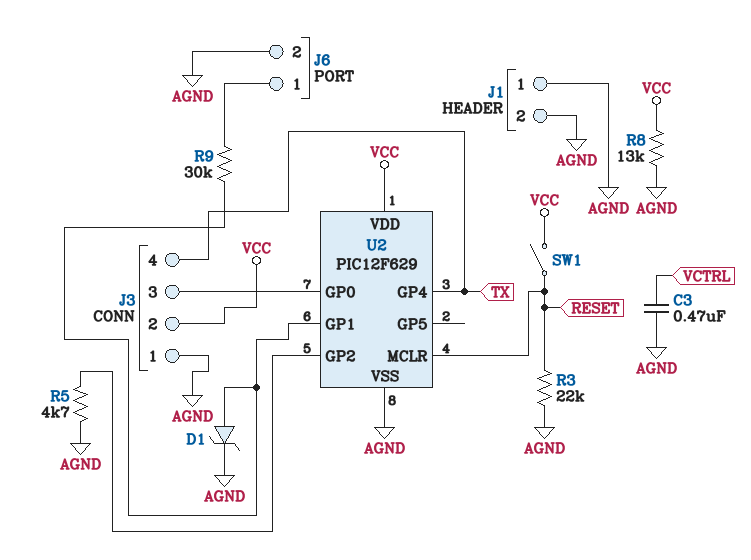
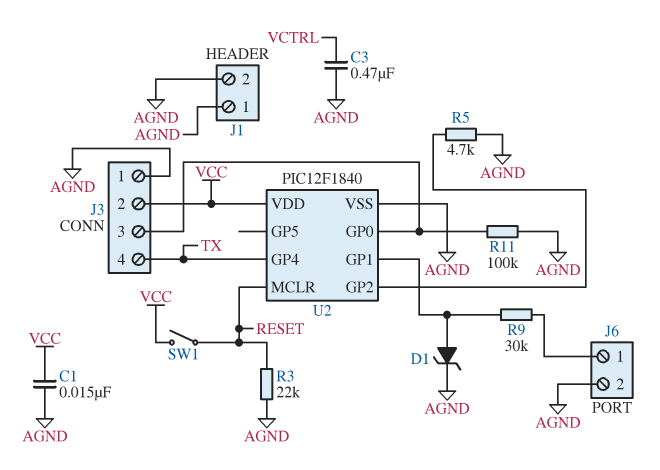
C1: none -> 15nF (AGND, VCC)
R8: 13k (AGND, VCC) -> none
R11: none -> 100k (AGND, J3/3)
U2: PIC12F629 -> PIC12F1840

